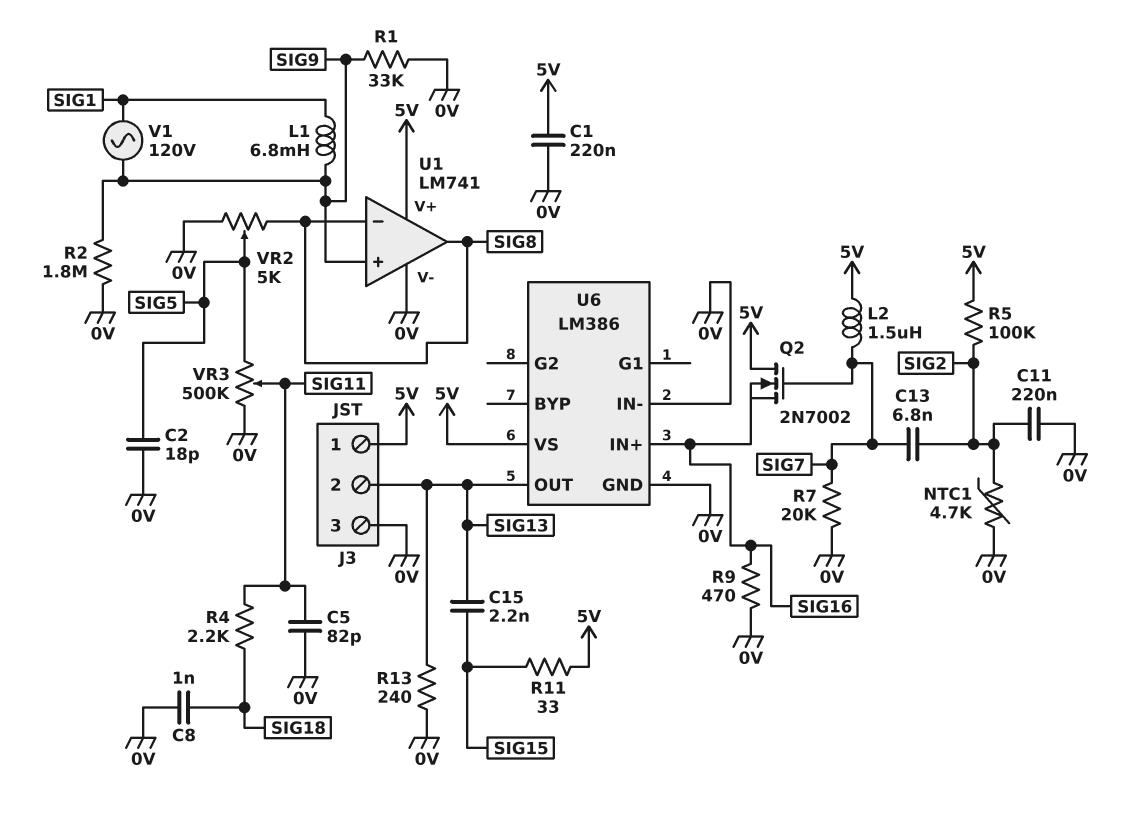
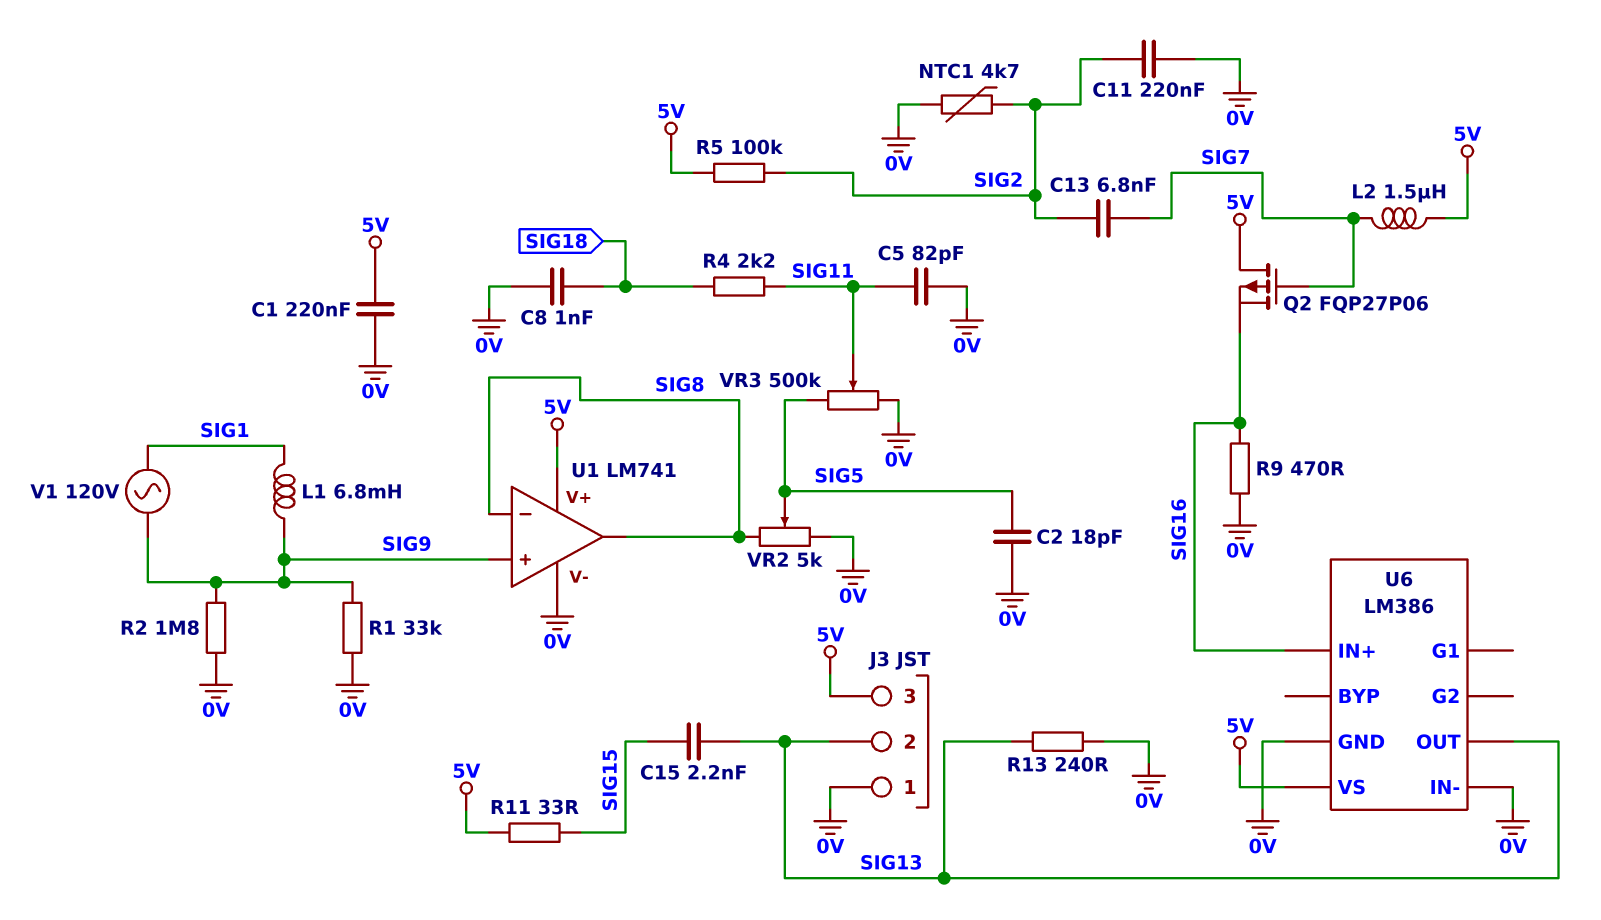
J3 pin 1: 5V -> 0V
J3 pin 3: 0V -> 5V
Q2: NMOS 2N7002 (G SIG7, D 5V, S SIG16) -> PMOS FQP27P06 (G SIG7, D 5V, S SIG16)
R7: 20k (0V, SIG7) -> none

